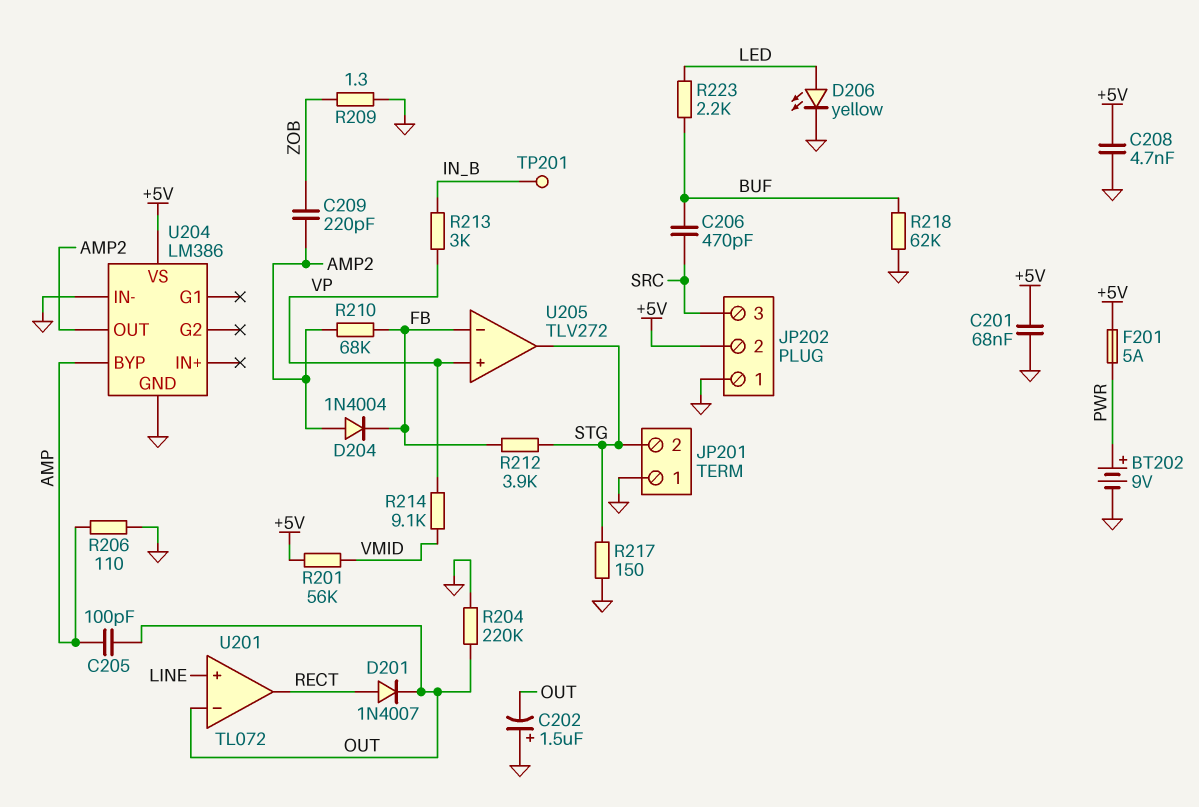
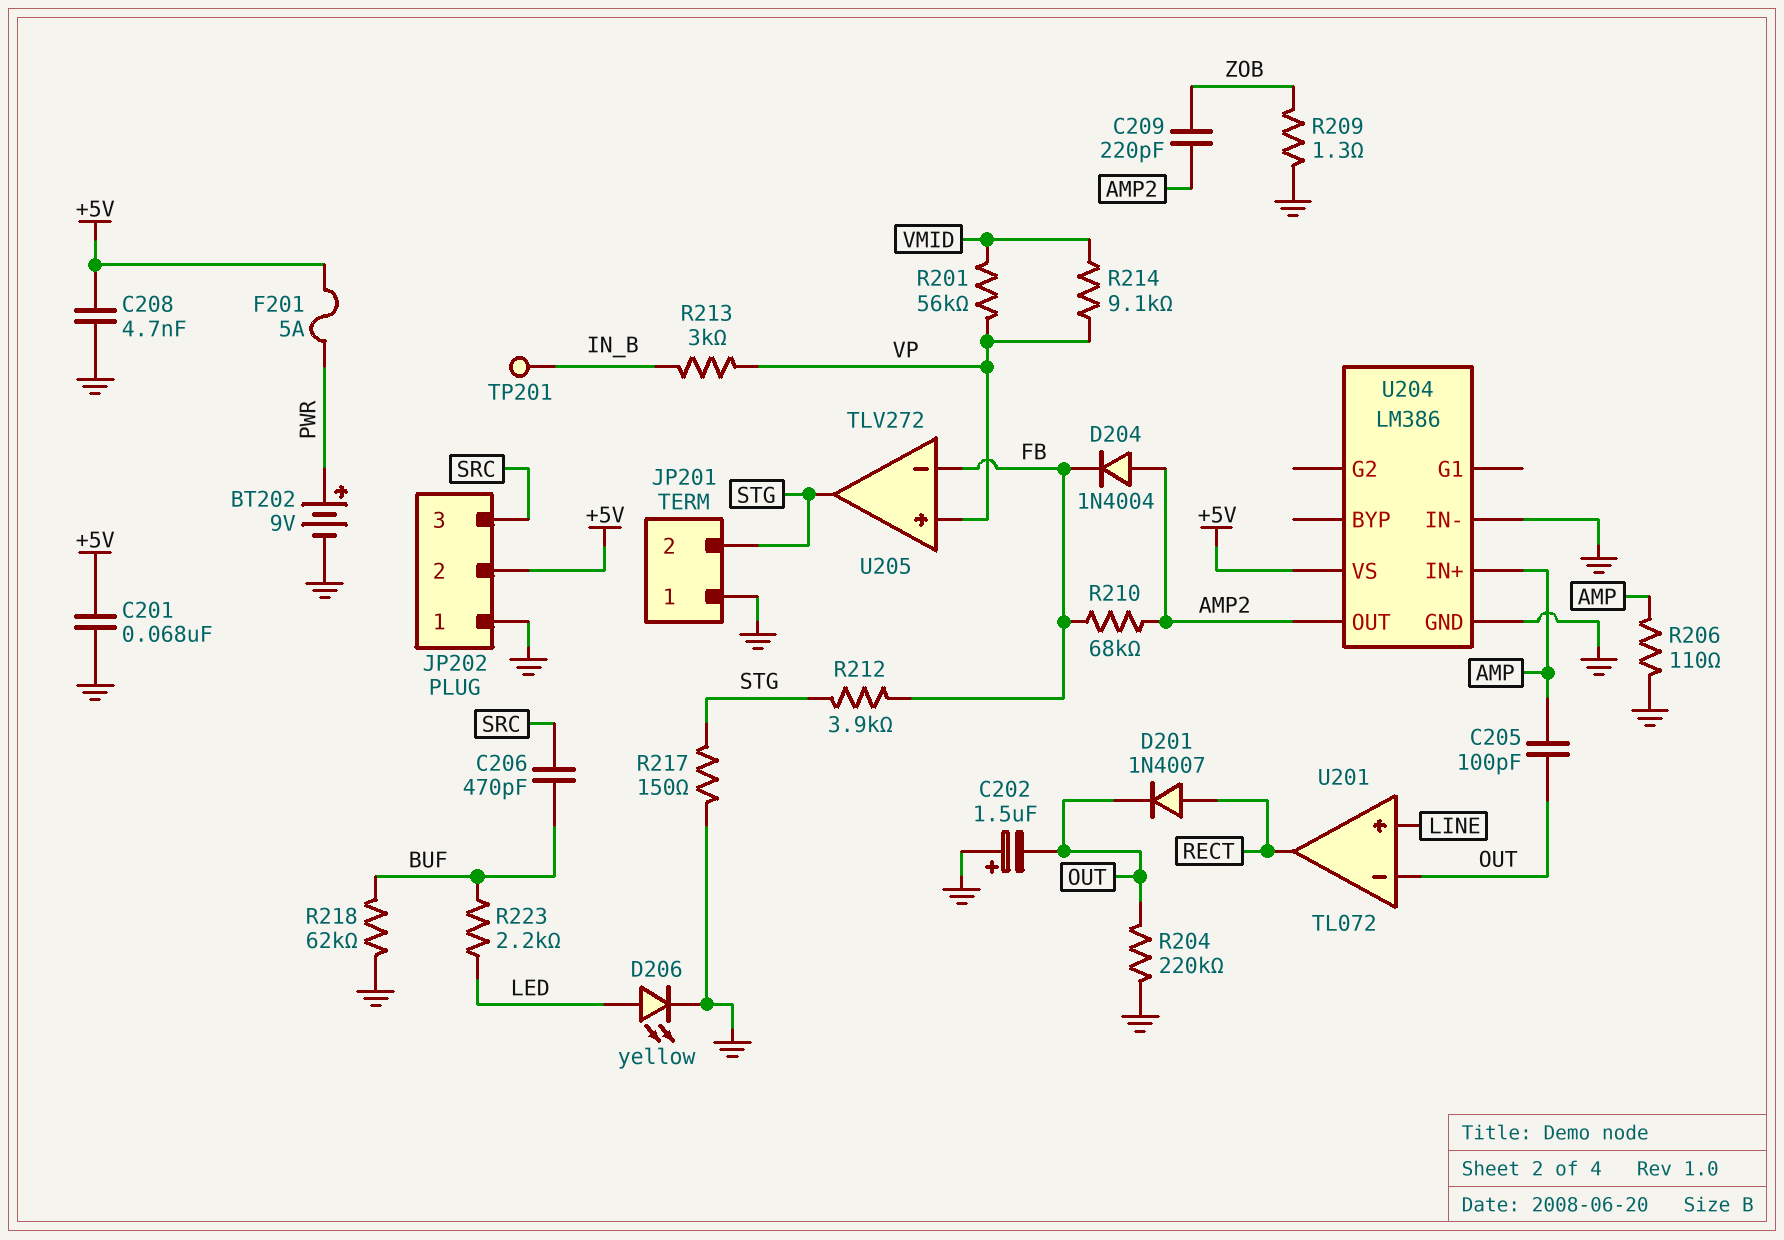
R201: 56k (+5V, VMID) -> 56k (VMID, VP)
U204 pin BYP: AMP -> none
U204 pin IN+: none -> AMP

